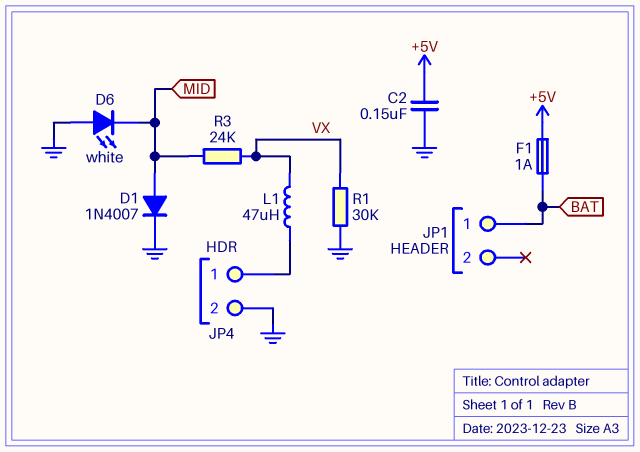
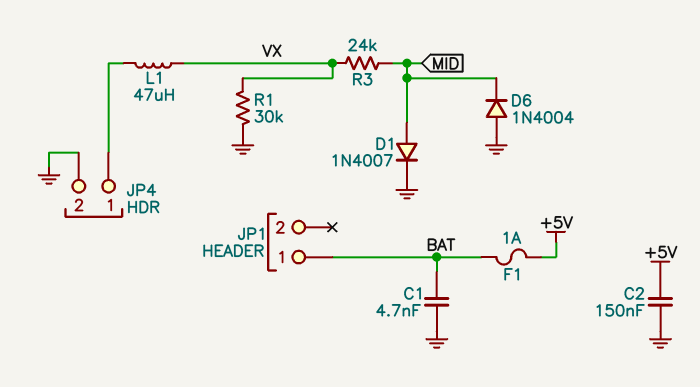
C1: none -> 4.7nF (BAT, GND)
D6: LED white (A GND, K MID) -> diode 1N4004 (A GND, K MID)

